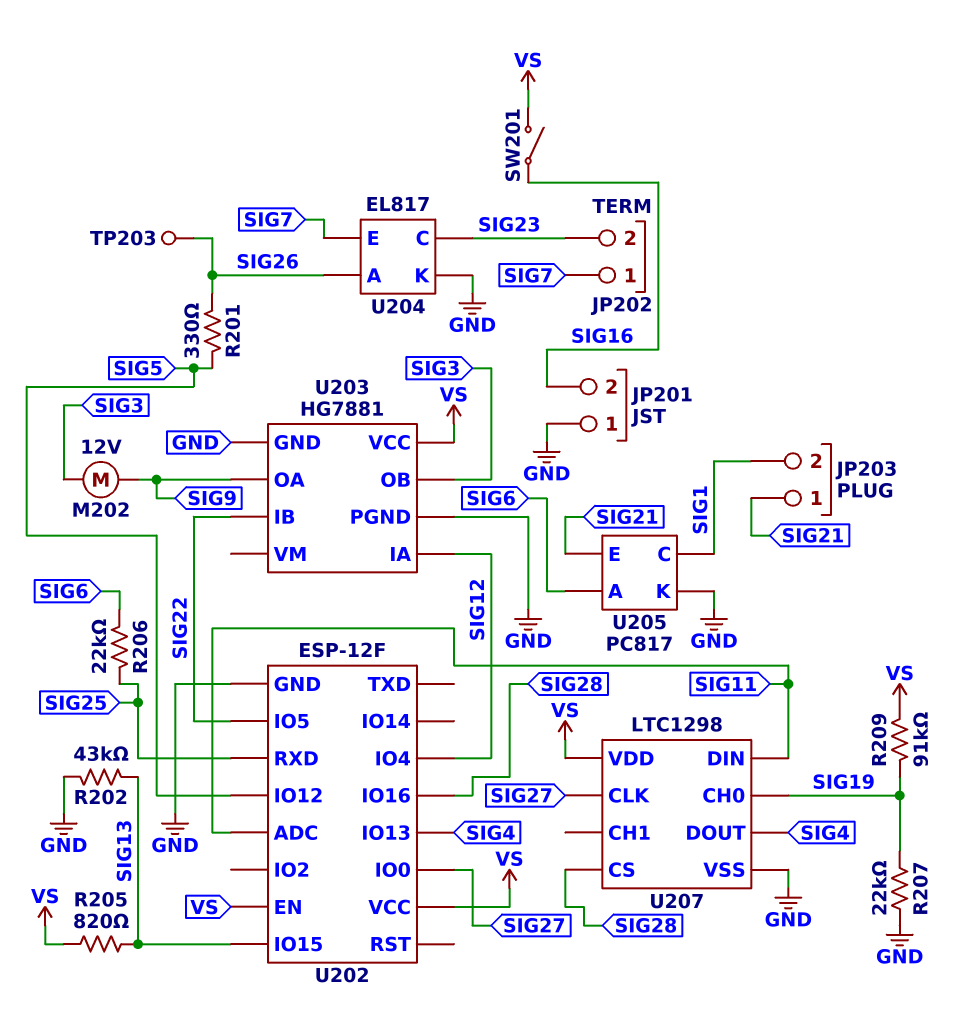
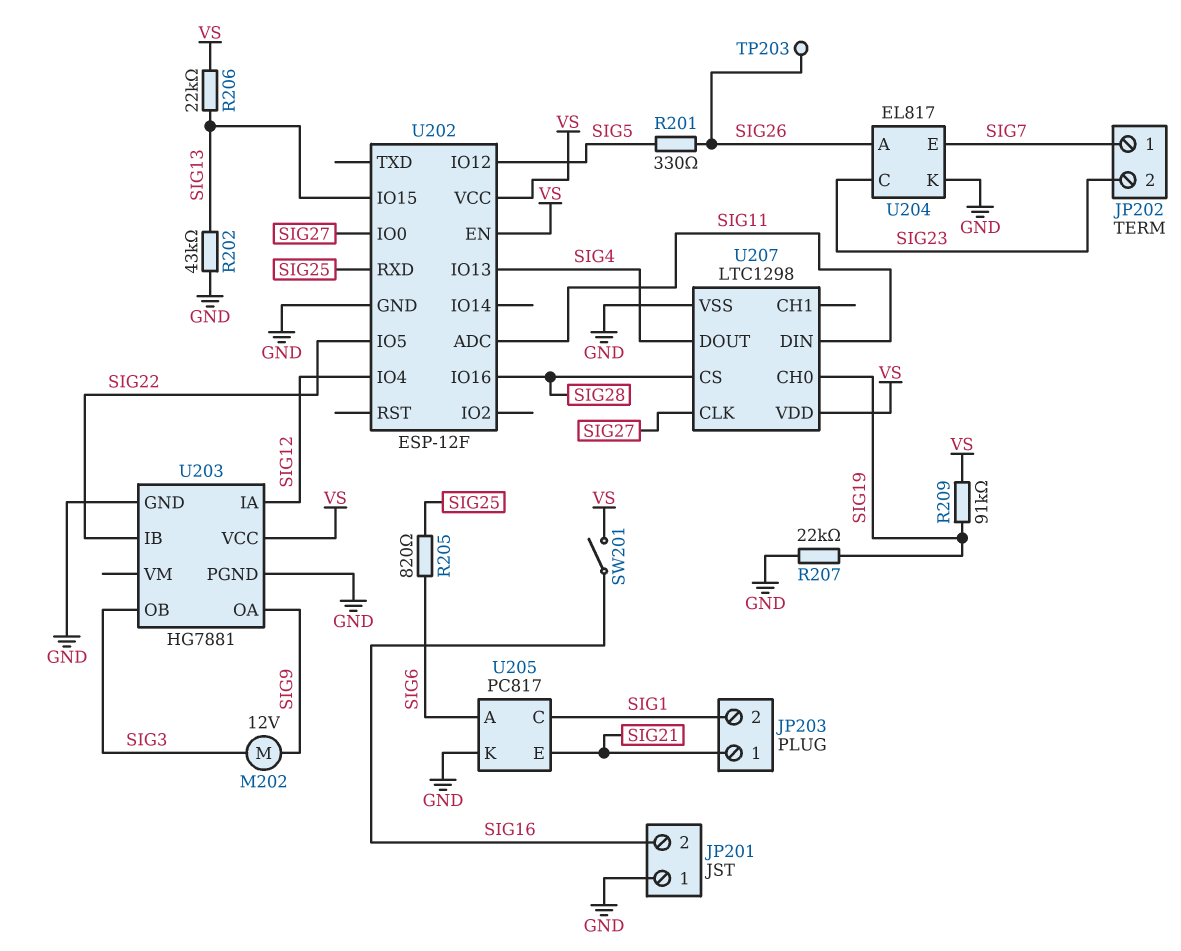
R205: 820 (SIG13, VS) -> 820 (SIG6, SIG25)
R206: 22k (SIG6, SIG25) -> 22k (SIG13, VS)

